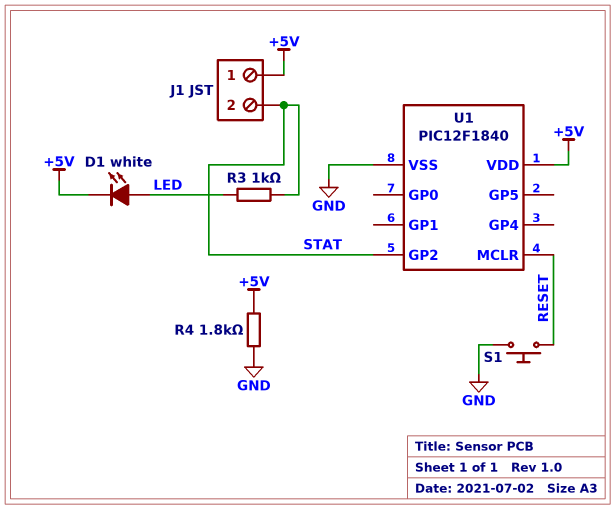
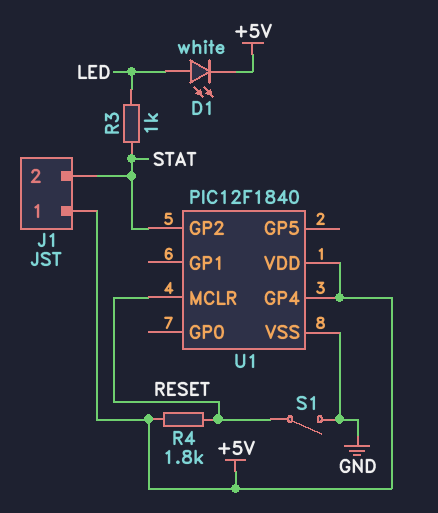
R4: 1.8k (+5V, GND) -> 1.8k (+5V, RESET)
S1: button (GND, RESET) -> switch (GND, RESET)
U1 pin GP4: none -> +5V

